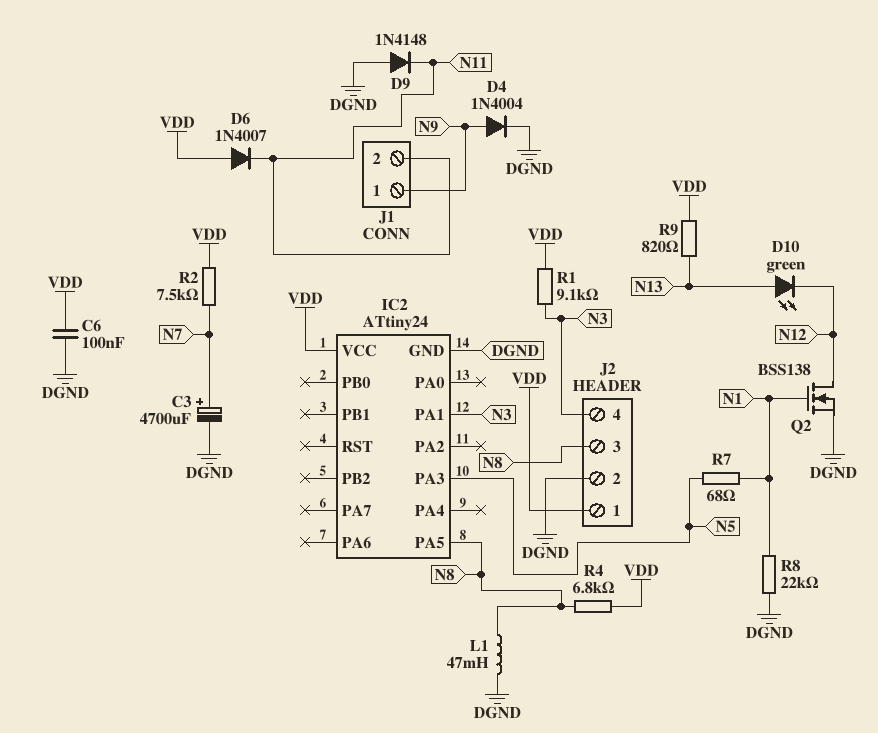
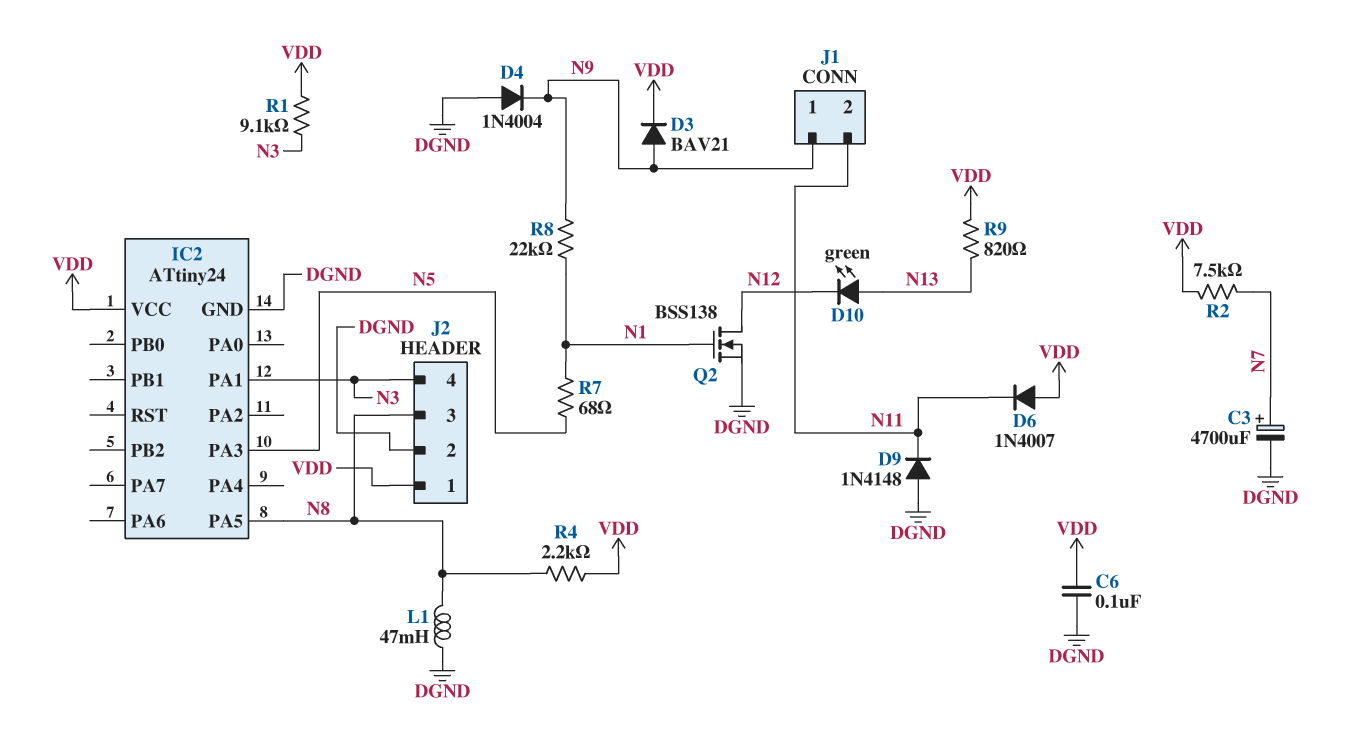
D3: none -> diode BAV21 (A N9, K VDD)
D4: diode 1N4004 (A N9, K DGND) -> diode 1N4004 (A DGND, K N9)
R4: 6.8k (N8, VDD) -> 2.2k (N8, VDD)
R8: 22k (DGND, N1) -> 22k (N1, N9)

